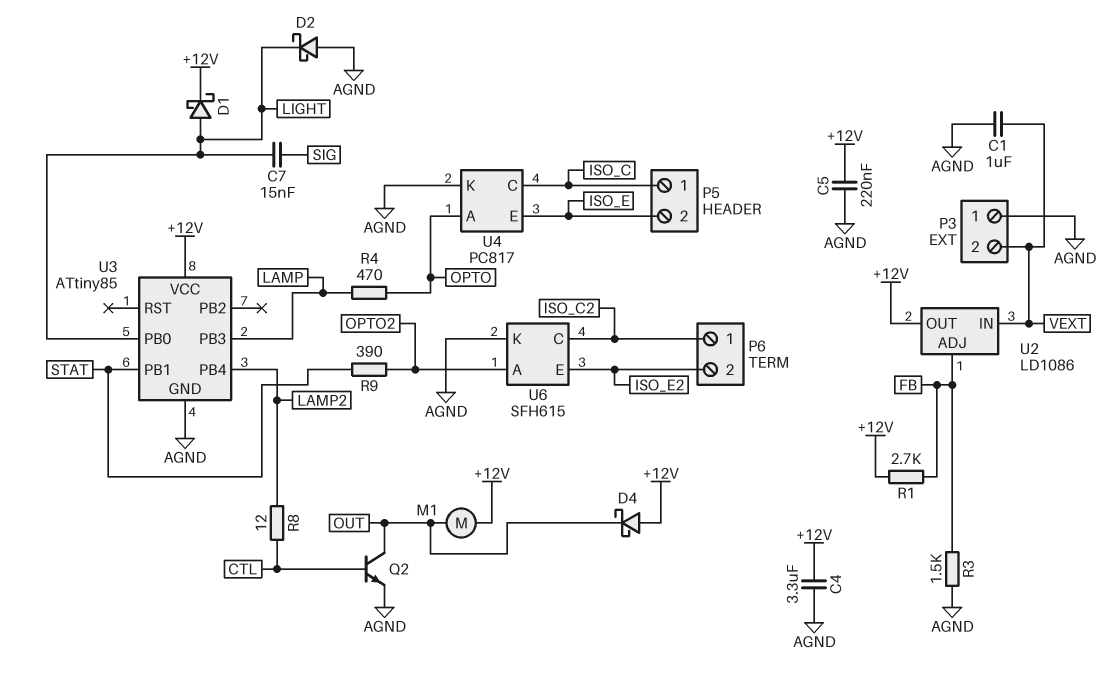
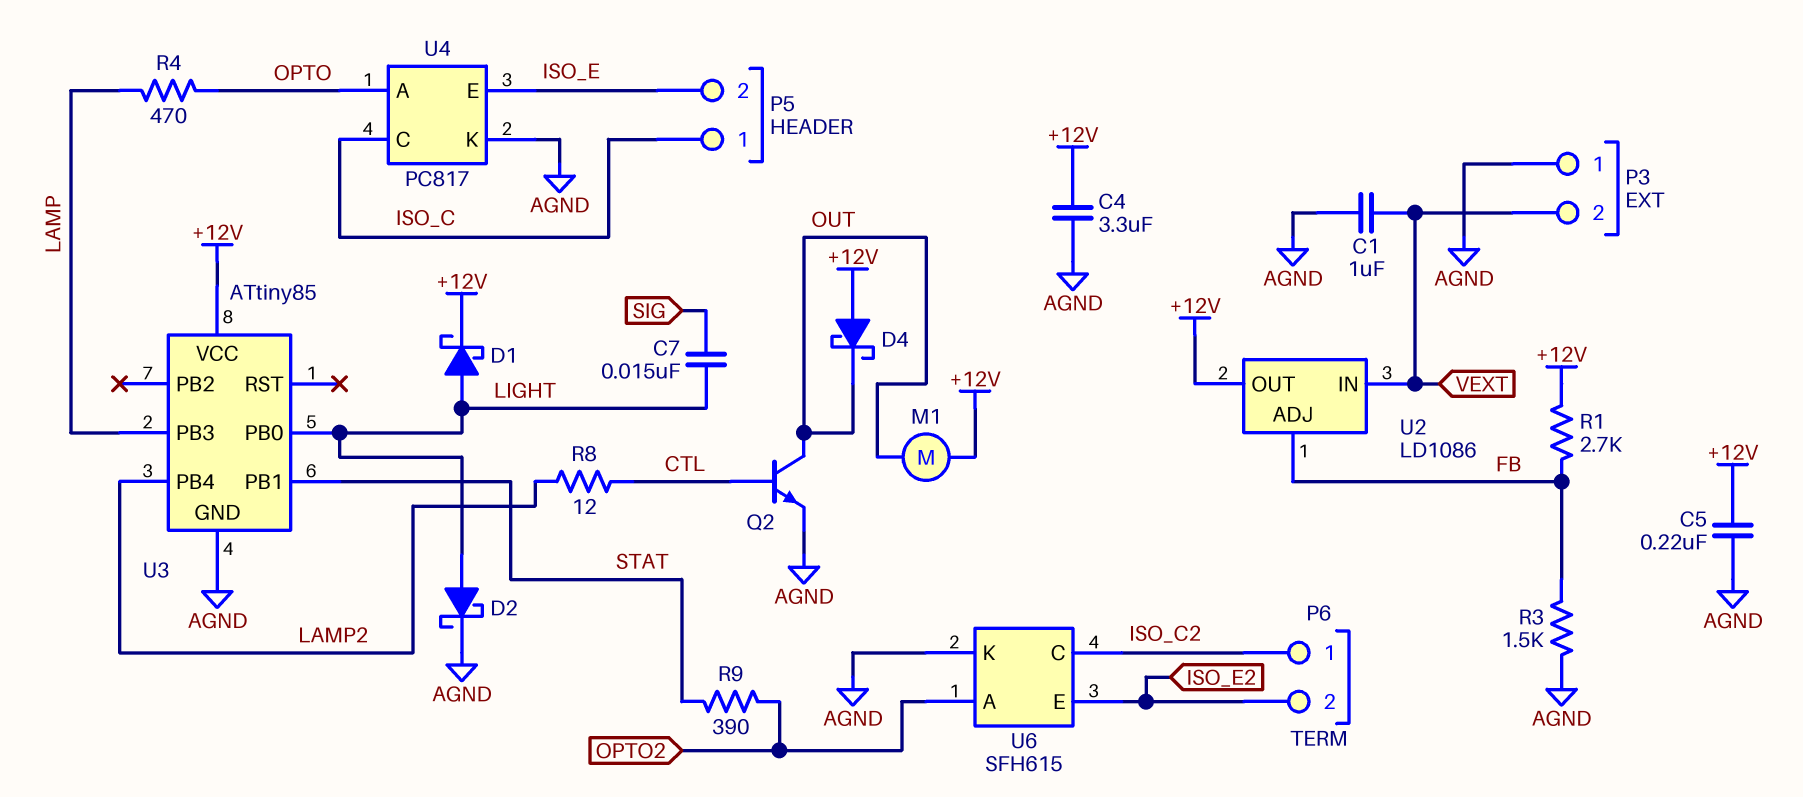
D2: schottky (A AGND, K LIGHT) -> schottky (A LIGHT, K AGND)

